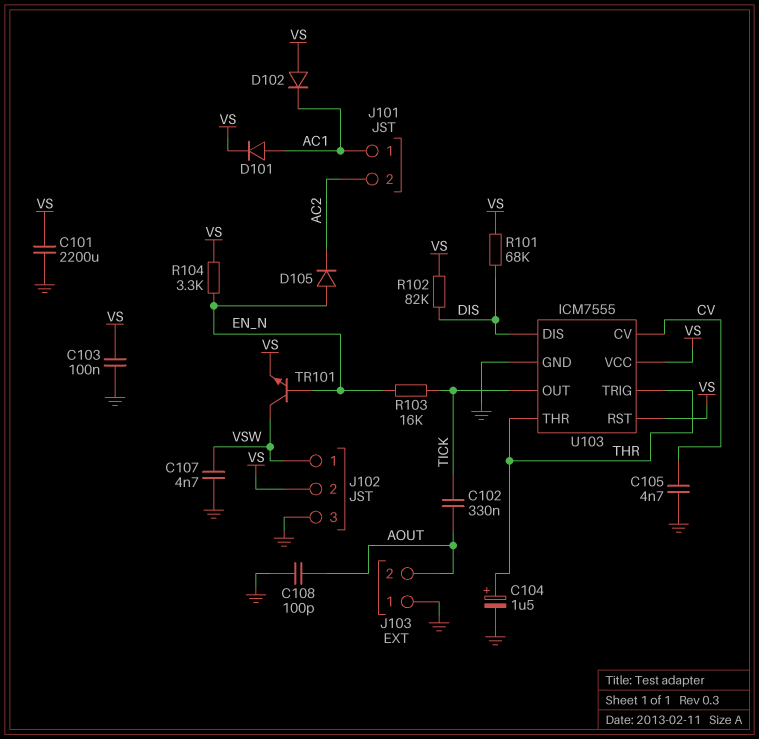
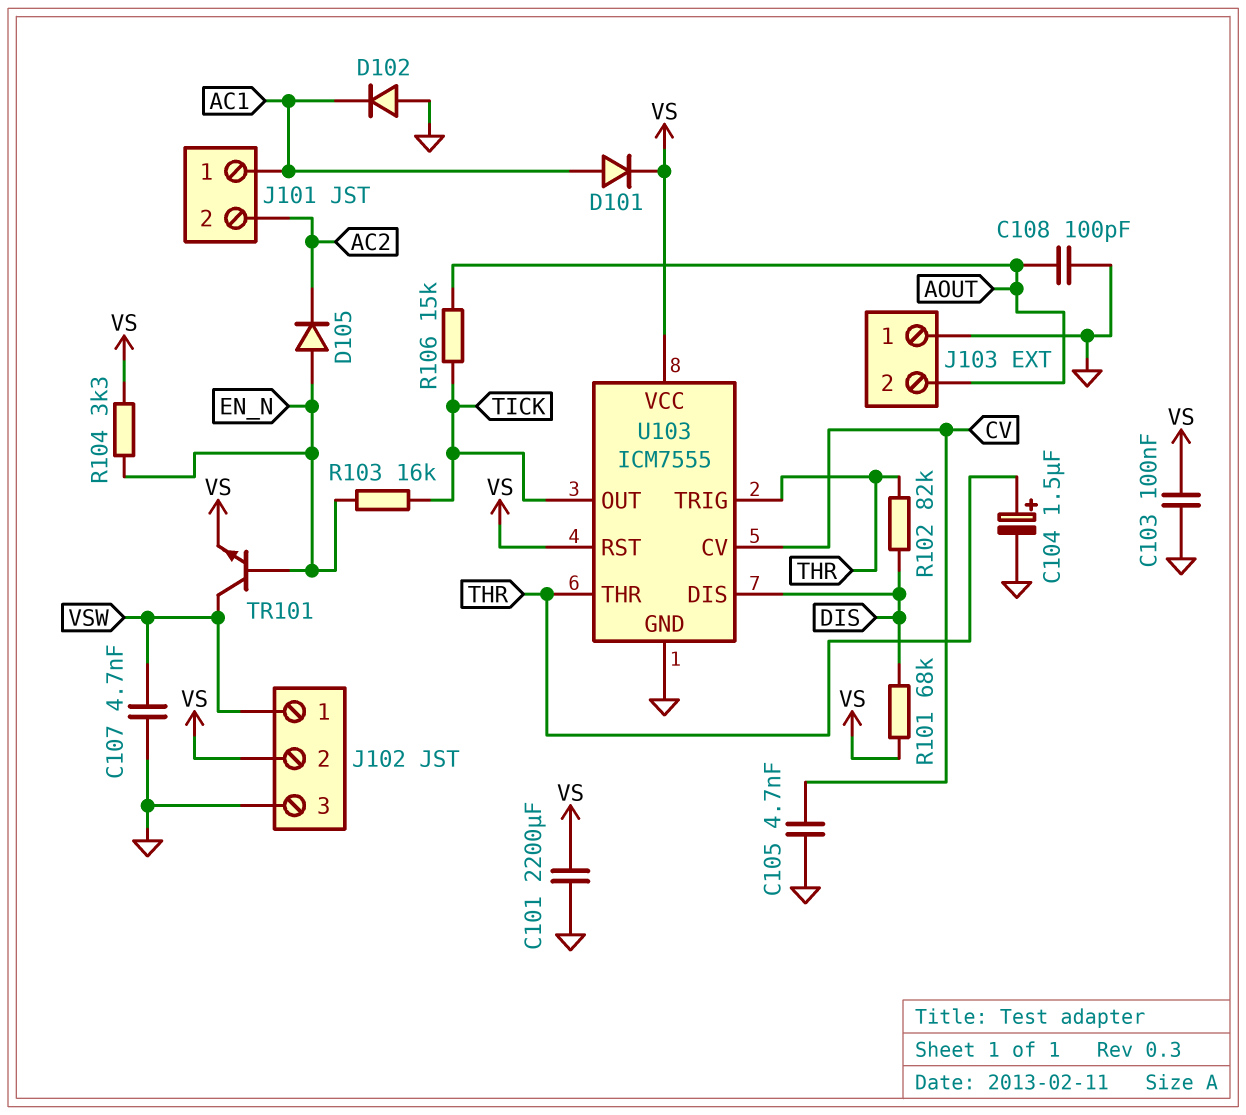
C102: 330nF (AOUT, TICK) -> none
D102: diode (A VS, K AC1) -> diode (A GND, K AC1)
R102: 82k (DIS, VS) -> 82k (DIS, THR)
R106: none -> 15k (AOUT, TICK)

